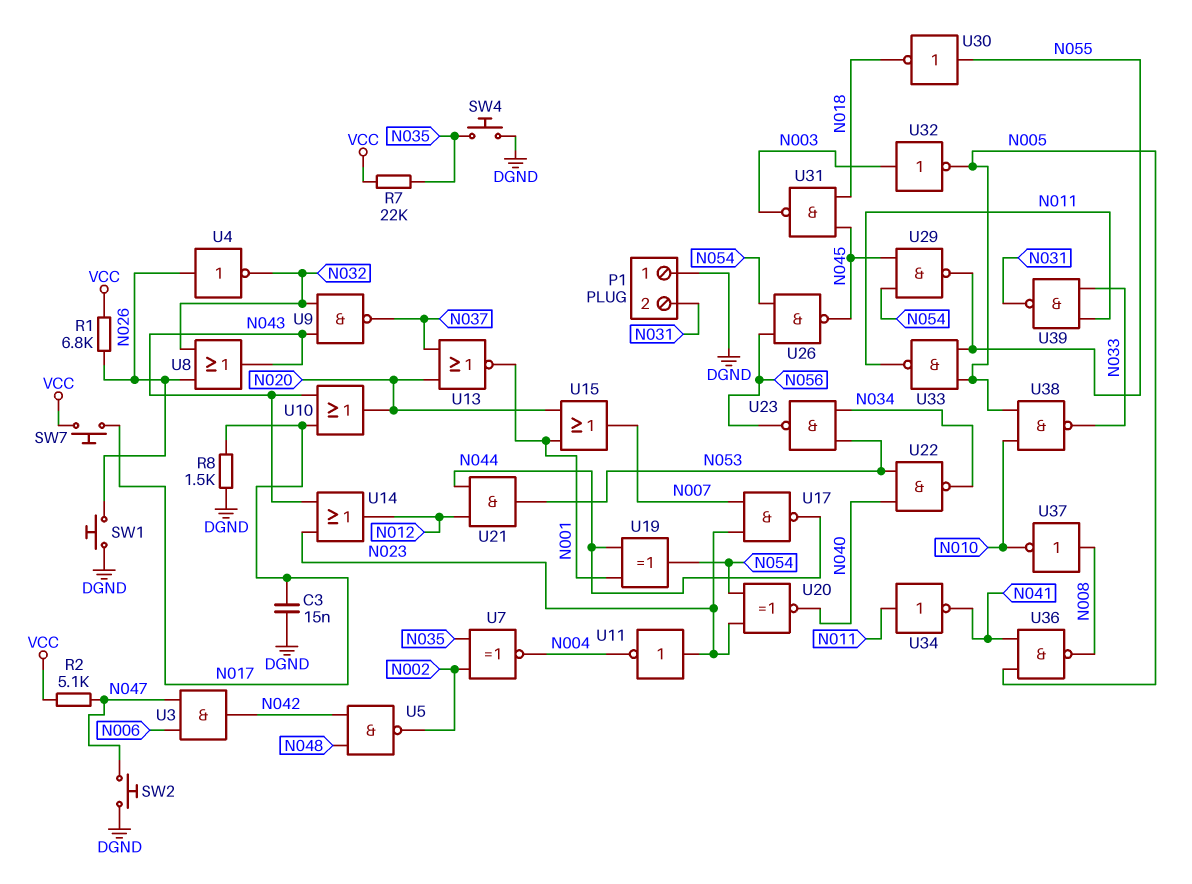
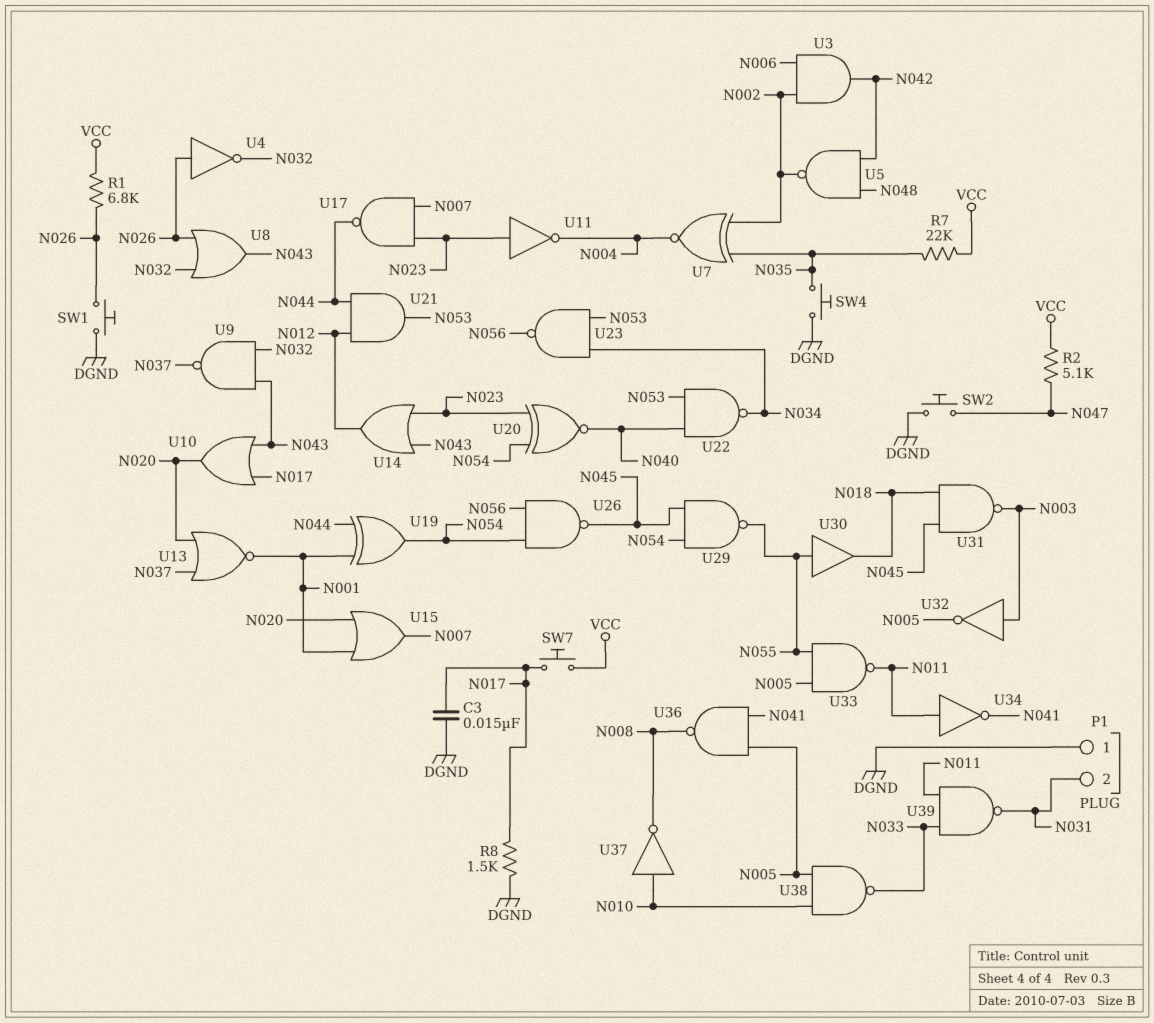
U3: AND (in N006, in N047, out N042) -> AND (in N002, in N006, out N042)
U30: NOT (in N055, out N018) -> buffer (in N055, out N018)
U37: NOT (in N008, out N010) -> NOT (in N010, out N008)

